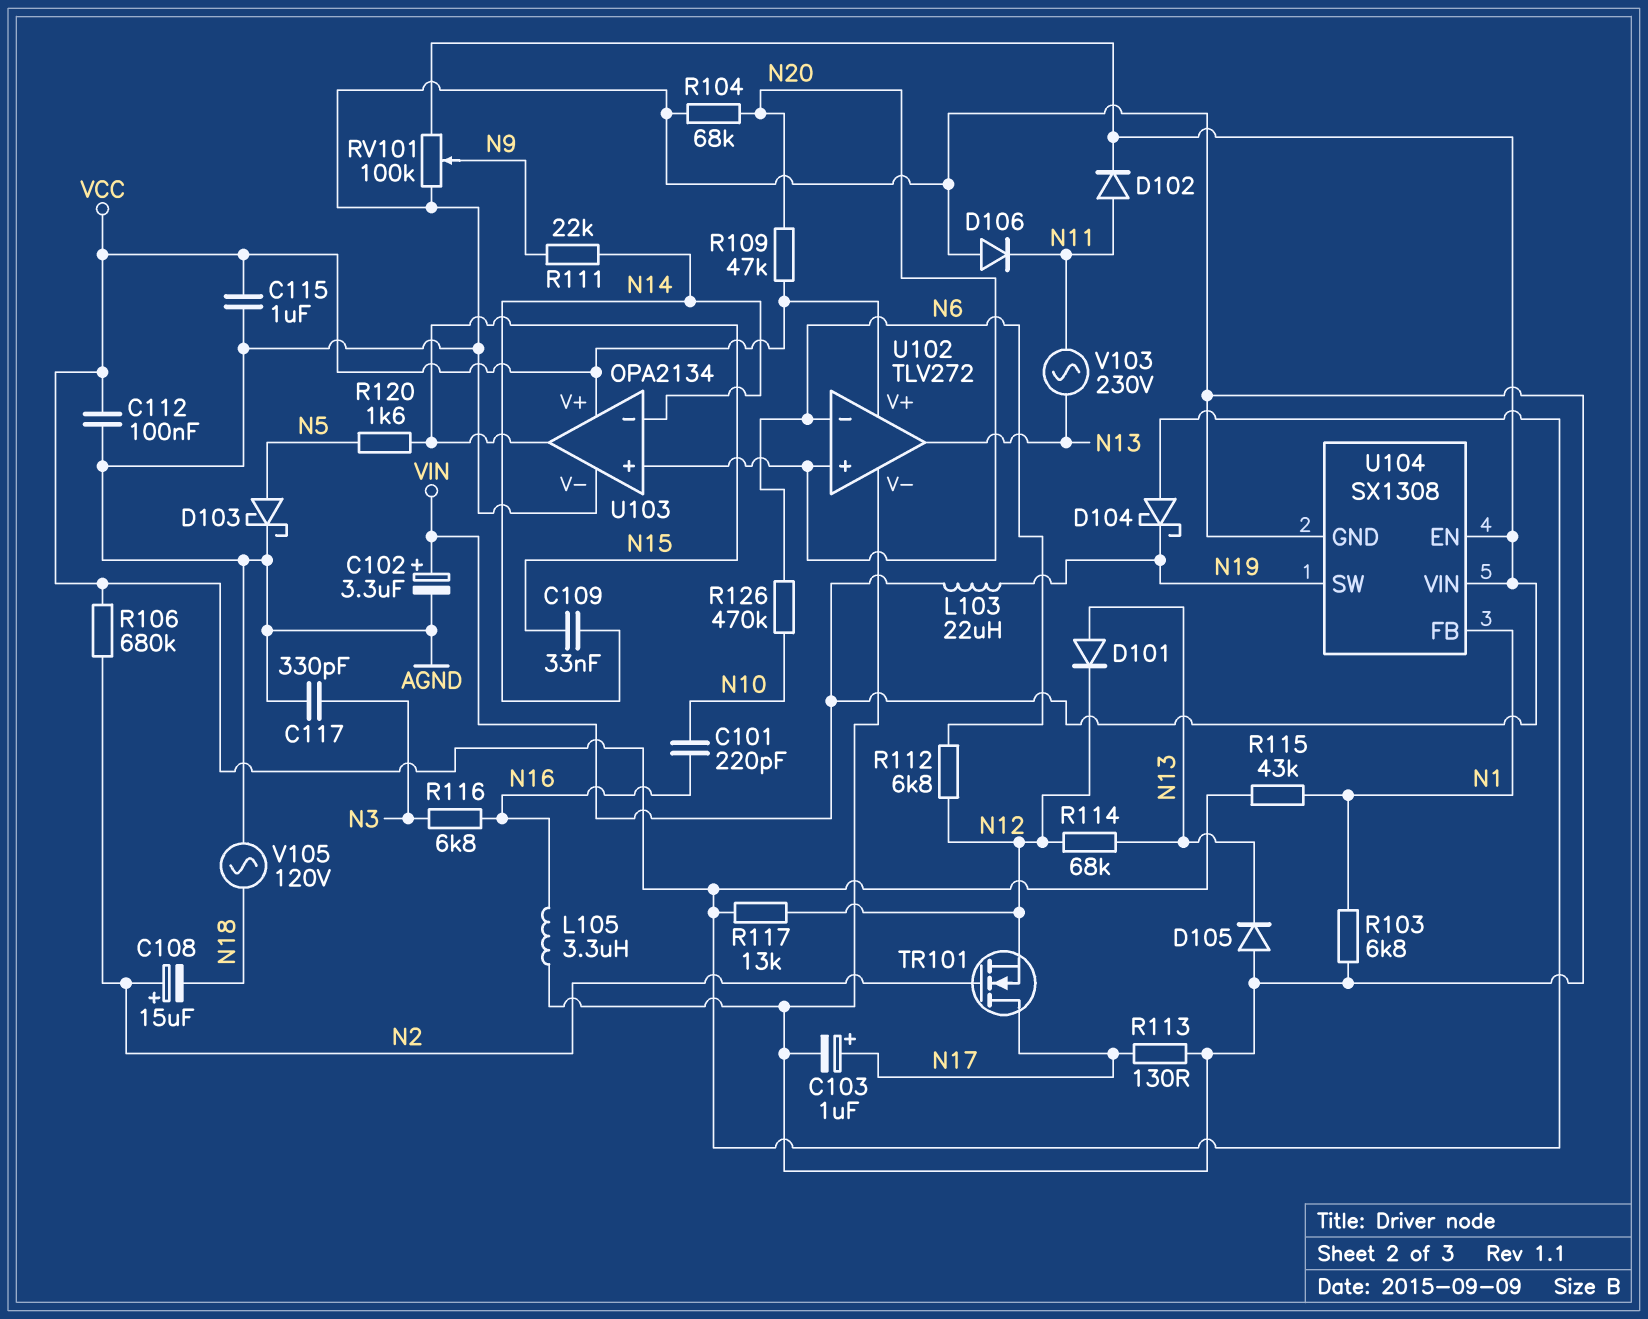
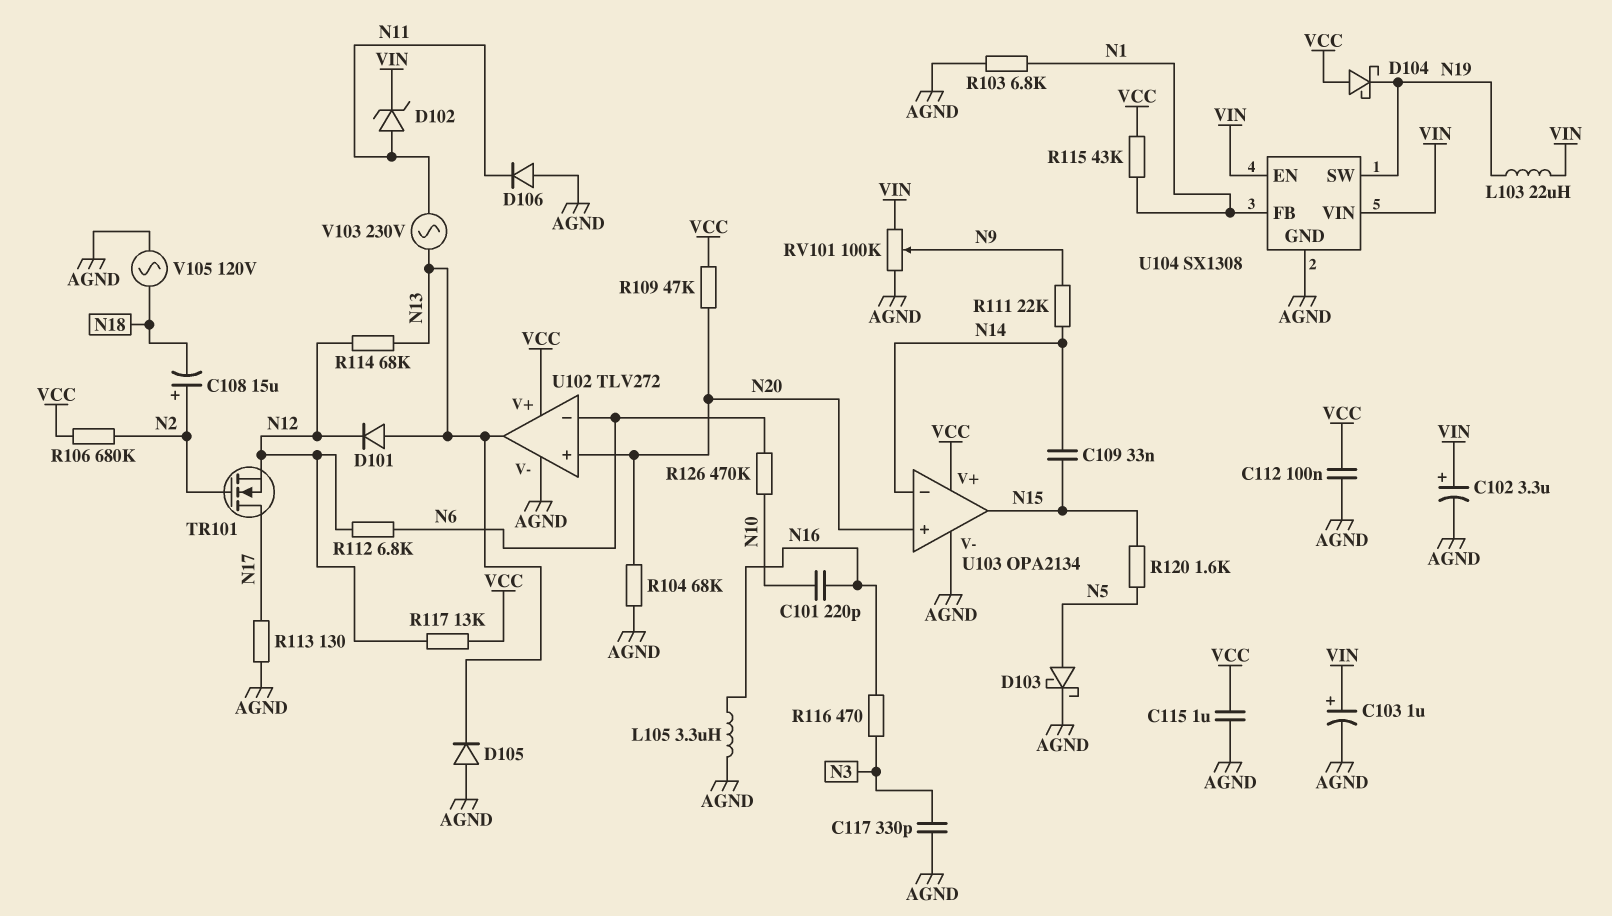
C103: 1uF (plus N17, minus AGND) -> 1uF (plus VIN, minus AGND)
D102: diode (A N11, K VIN) -> zener (A N11, K VIN)
R116: 6.8k (N3, N16) -> 470 (N3, N16)

